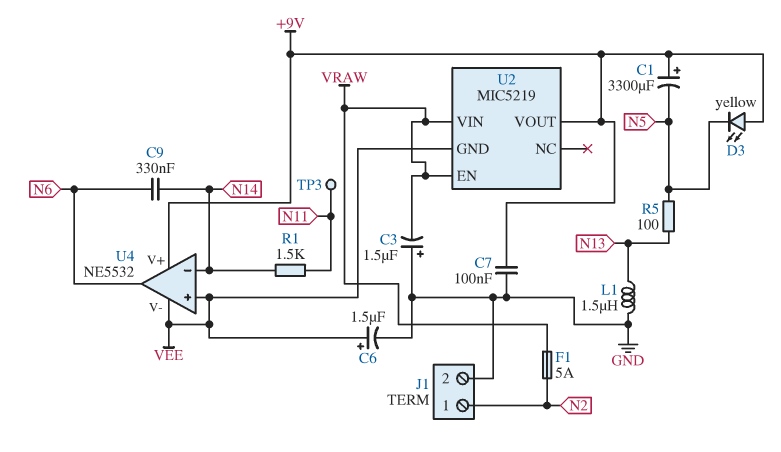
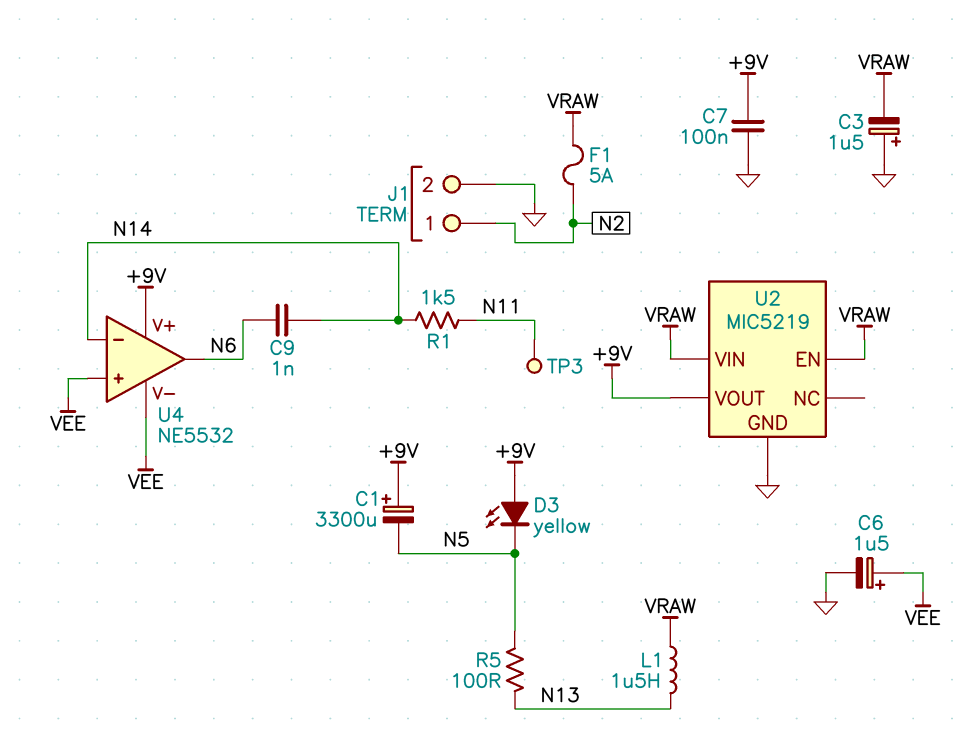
C9: 330nF (N6, N14) -> 1nF (N6, N14)
L1: 1.5uH (GND, N13) -> 1.5uH (N13, VRAW)
U2 pin GND: VEE -> GND

